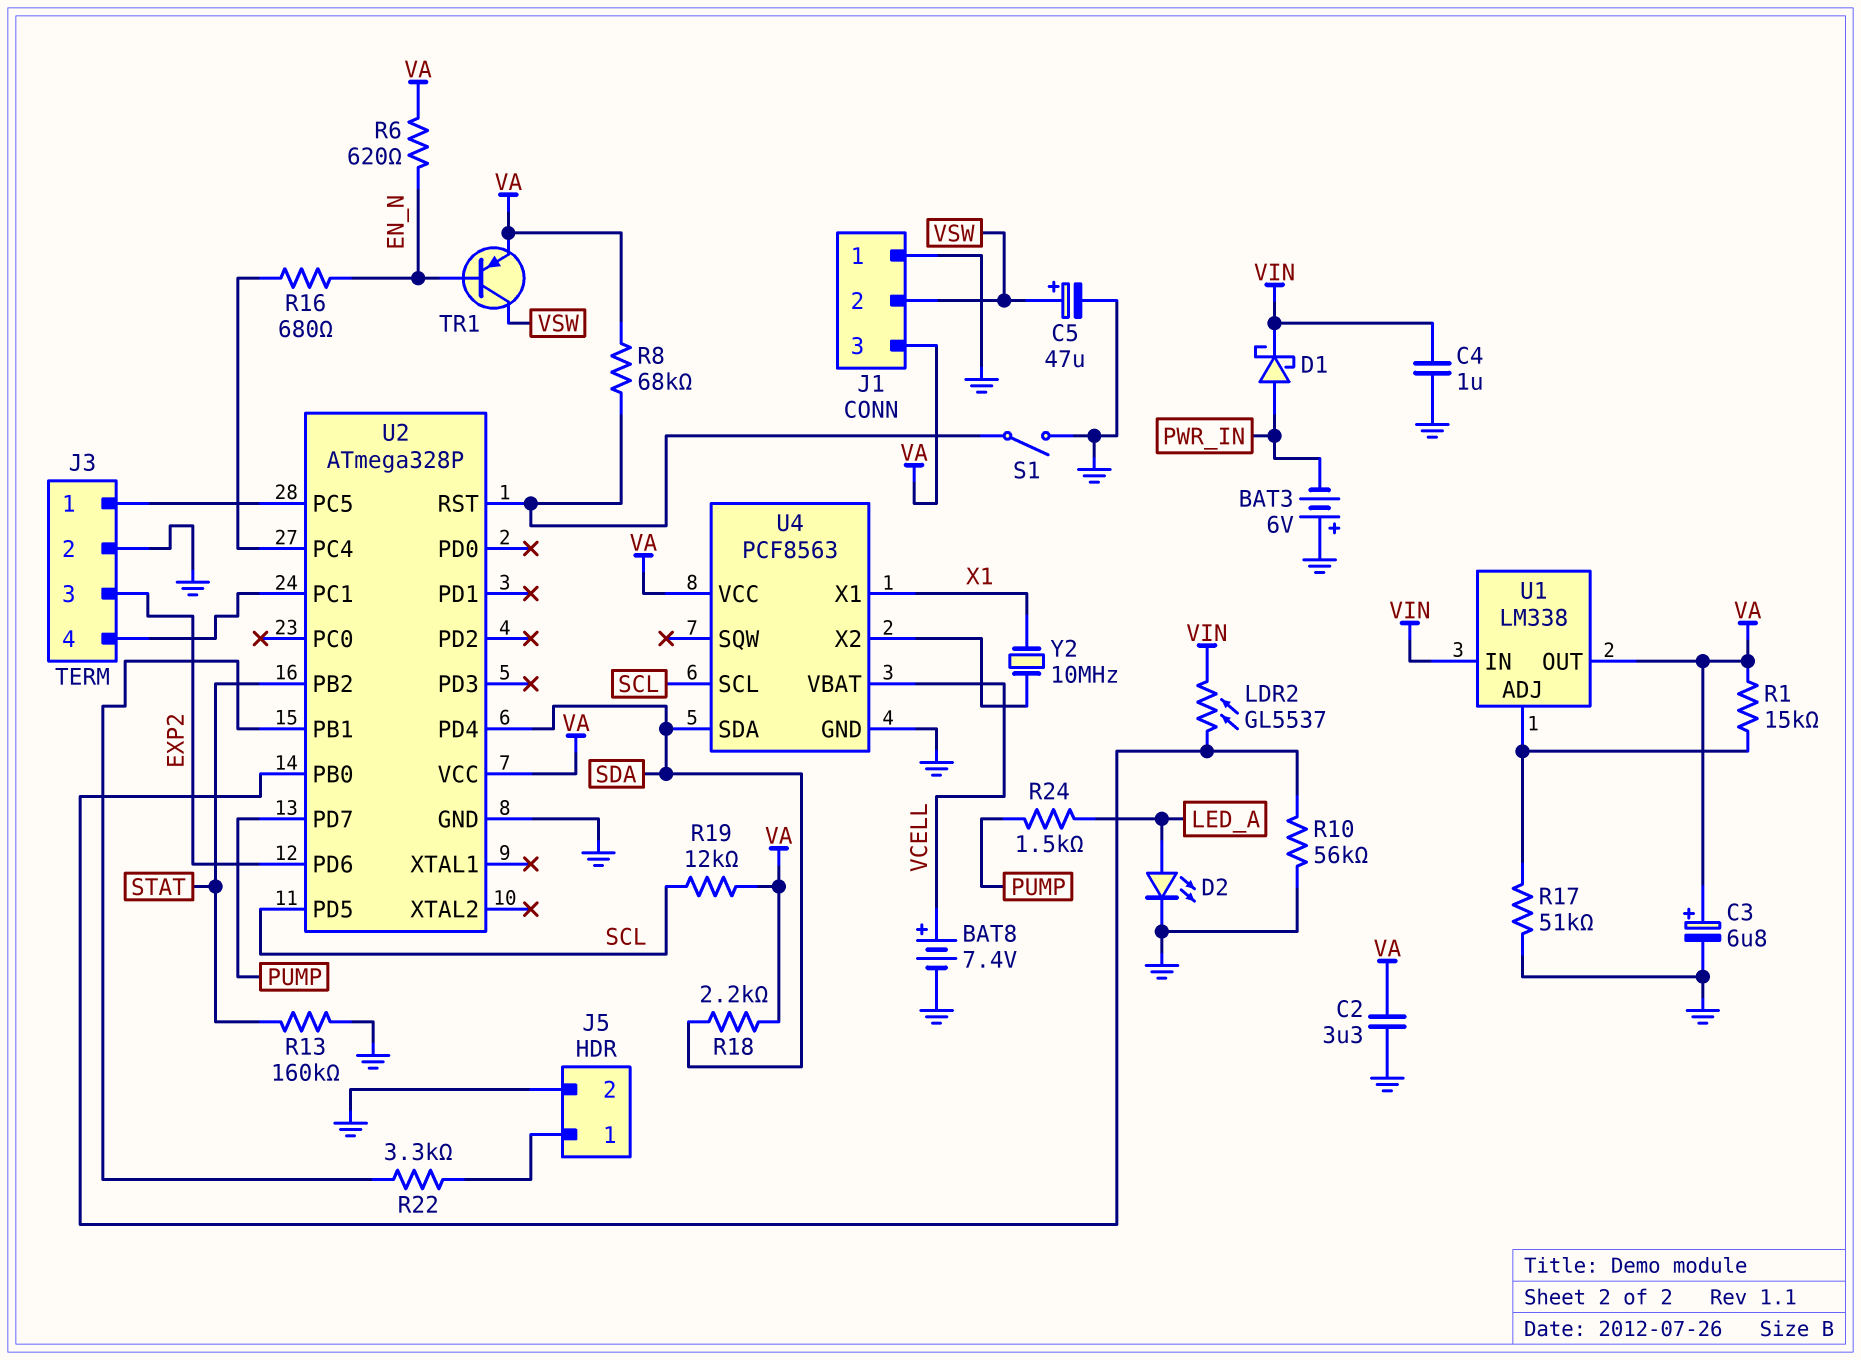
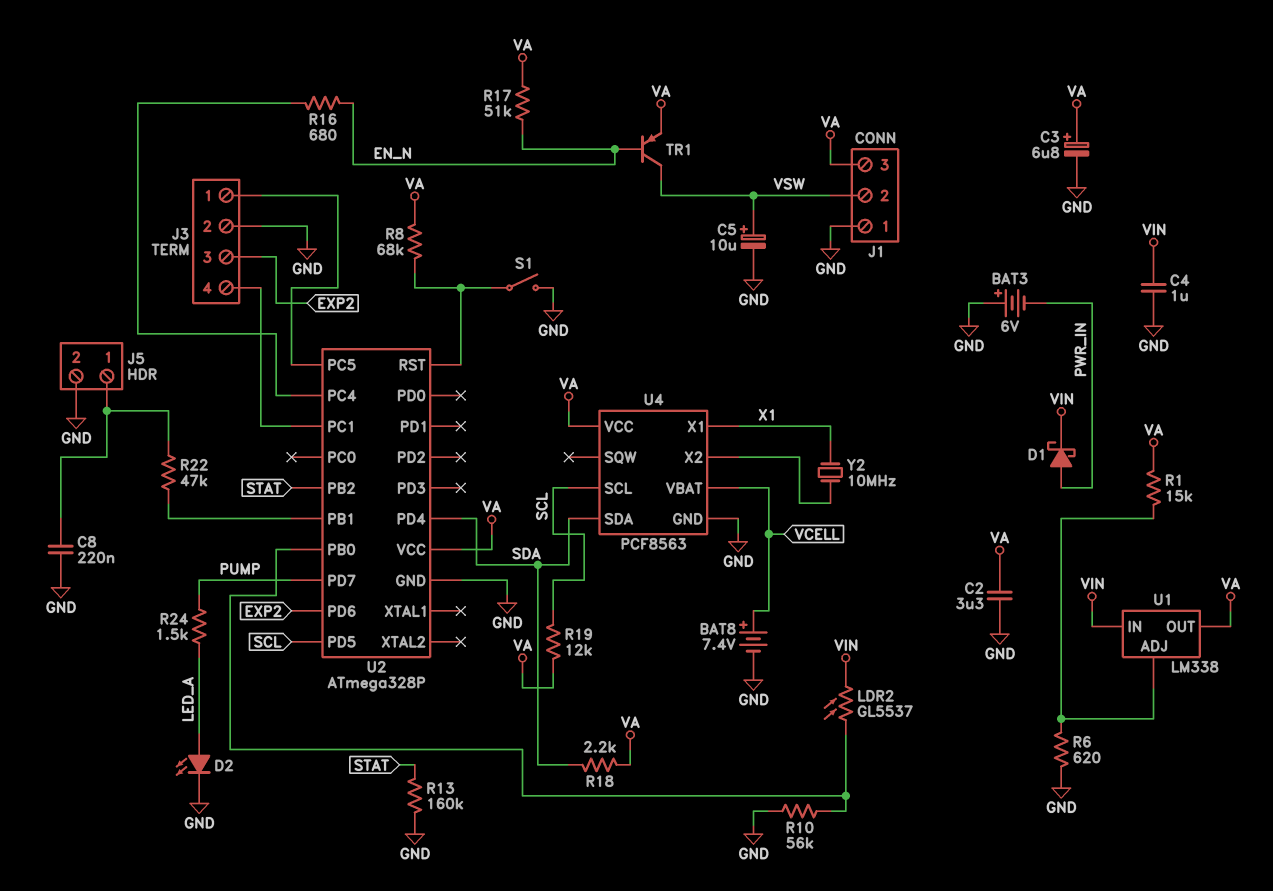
C5: 47uF (plus VSW, minus GND) -> 10uF (plus VSW, minus GND)
C8: none -> 220nF (GND, J5/1)
R6: 620 (EN_N, VA) -> 620 (GND, U1/ADJ)
R17: 51k (GND, U1/ADJ) -> 51k (EN_N, VA)
R22: 3.3k (J5/1, U2/PB1) -> 47k (J5/1, U2/PB1)

